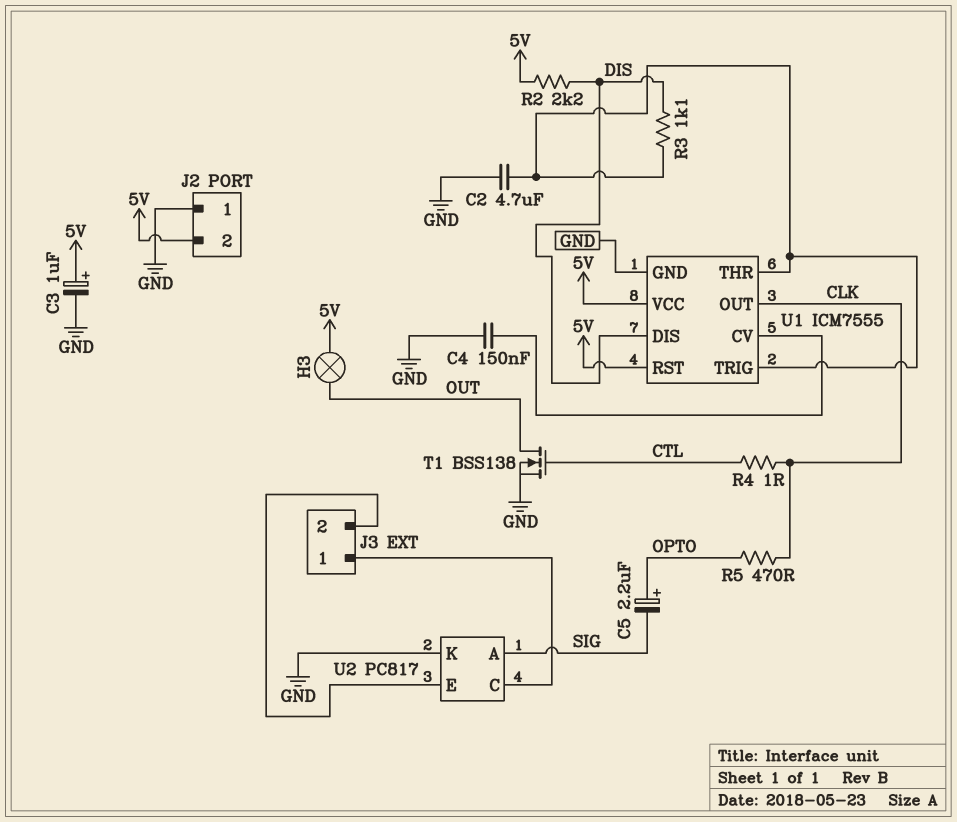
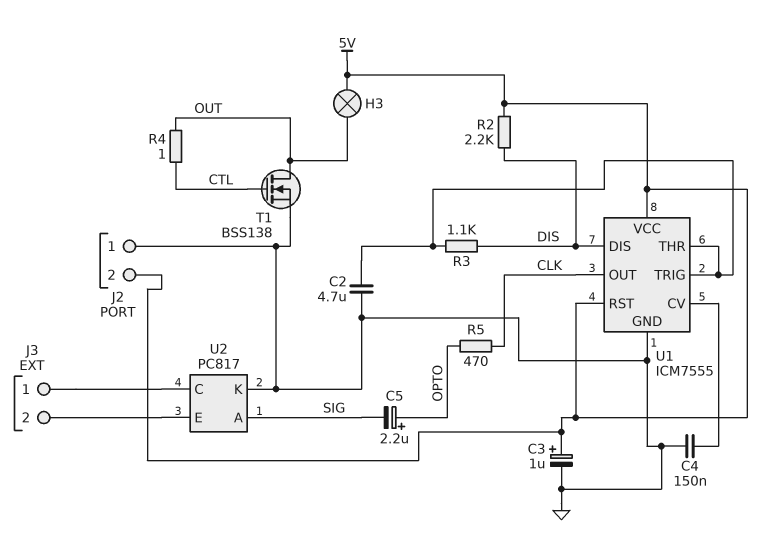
R4: 1 (CLK, CTL) -> 1 (CTL, OUT)

